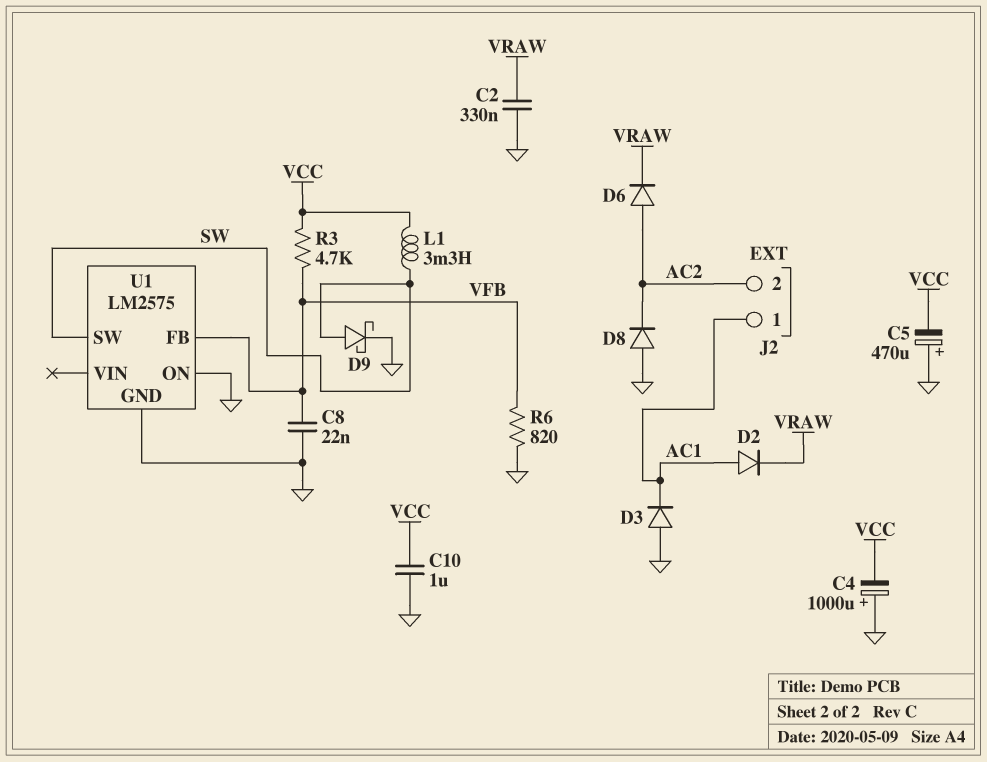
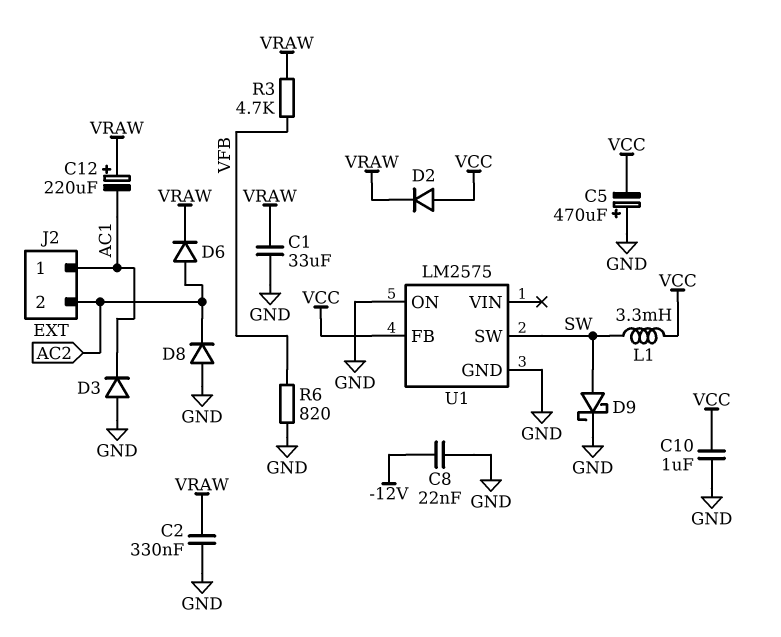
C1: none -> 33uF (GND, VRAW)
C4: 1000uF (plus GND, minus VCC) -> none
C8: 22nF (GND, VFB) -> 22nF (-12V, GND)
C12: none -> 220uF (plus VRAW, minus AC1)
D2: diode (A AC1, K VRAW) -> diode (A VCC, K VRAW)
R3: 4.7k (VCC, VFB) -> 4.7k (VFB, VRAW)
U1 pin FB: VFB -> VCC

